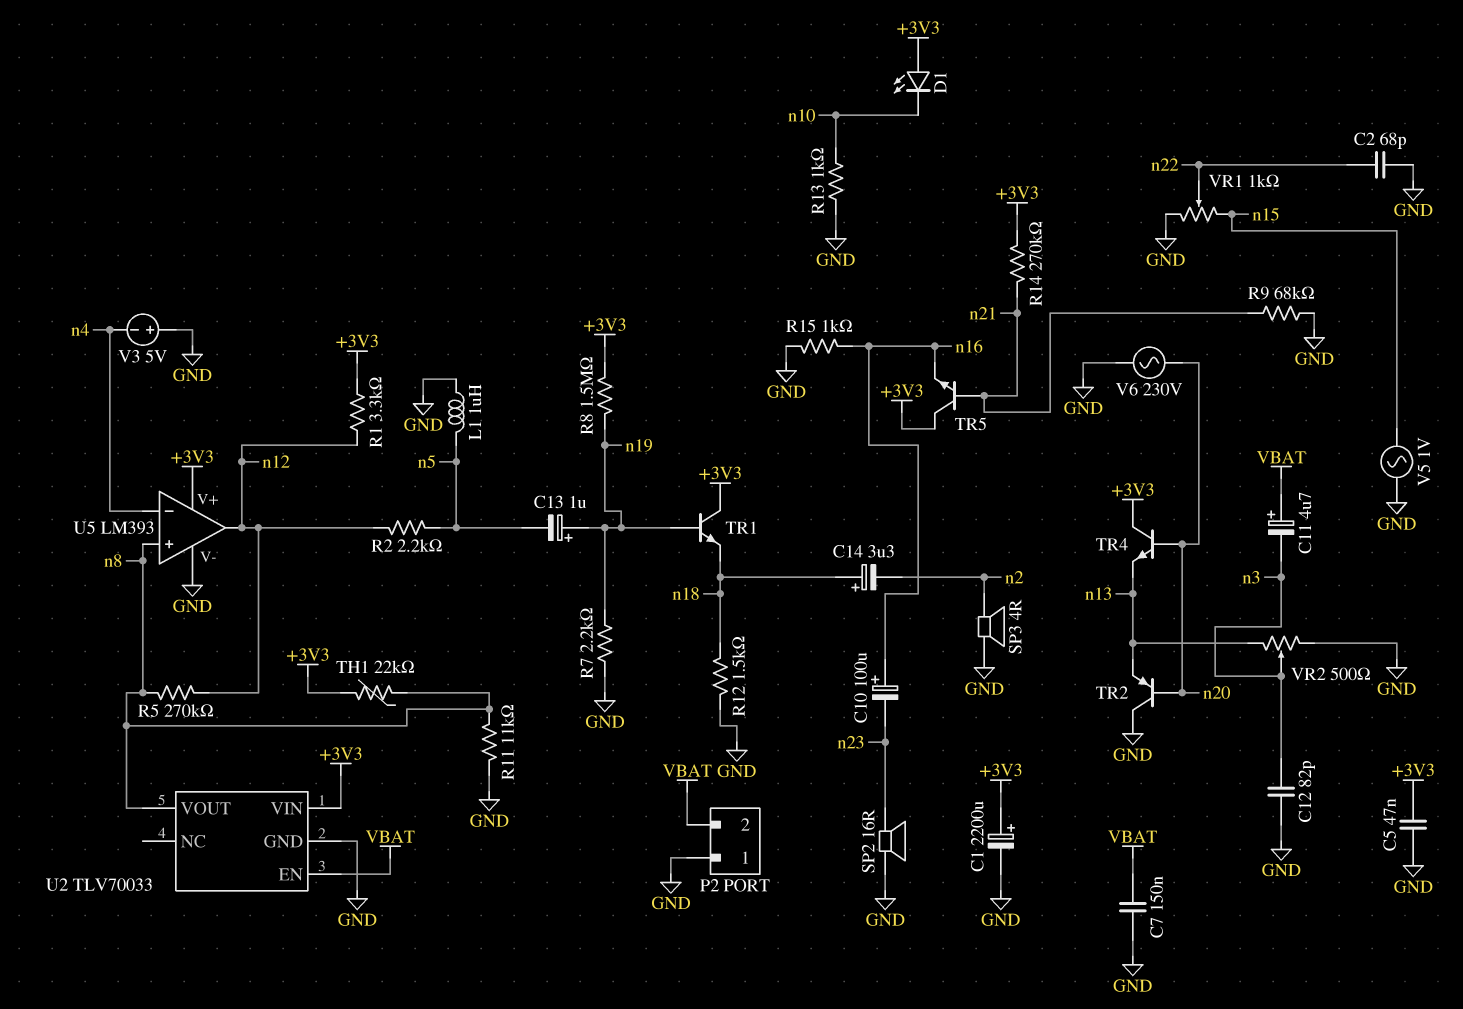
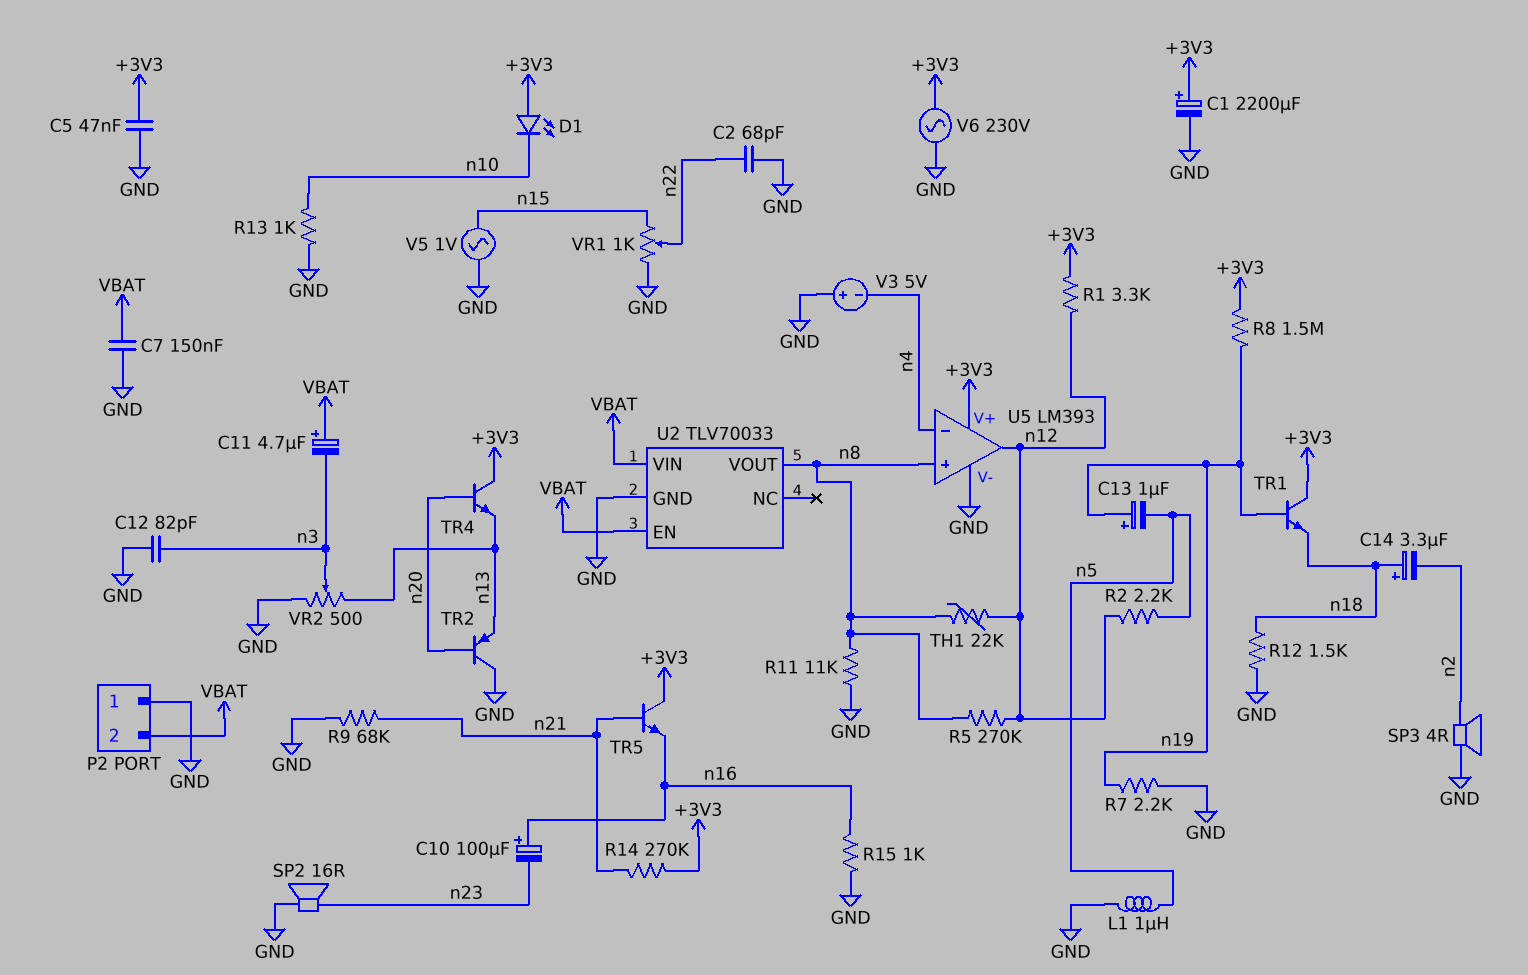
TH1: 22k (+3V3, n8) -> 22k (n8, n12)
U2 pin VIN: +3V3 -> VBAT
V6: AC 230V (GND, n20) -> AC 230V (+3V3, GND)

